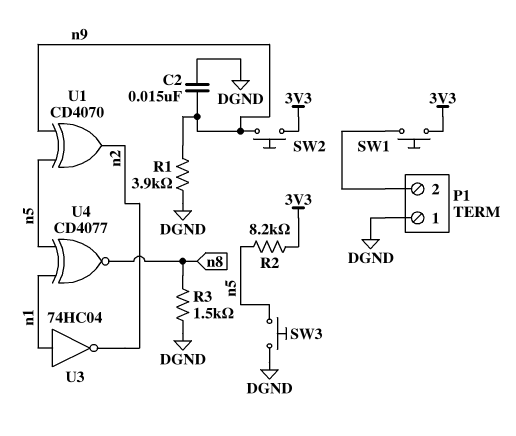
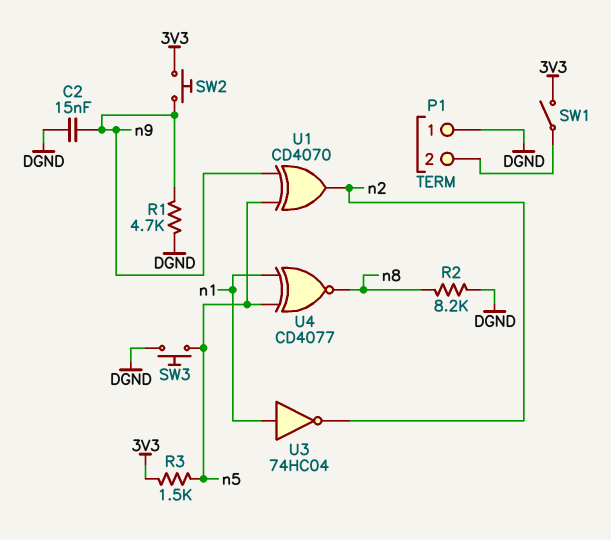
R1: 3.9k (DGND, n9) -> 4.7k (DGND, n9)
R2: 8.2k (3V3, n5) -> 8.2k (DGND, n8)
R3: 1.5k (DGND, n8) -> 1.5k (3V3, n5)
SW1: button (3V3, P1/2) -> switch (3V3, P1/2)

